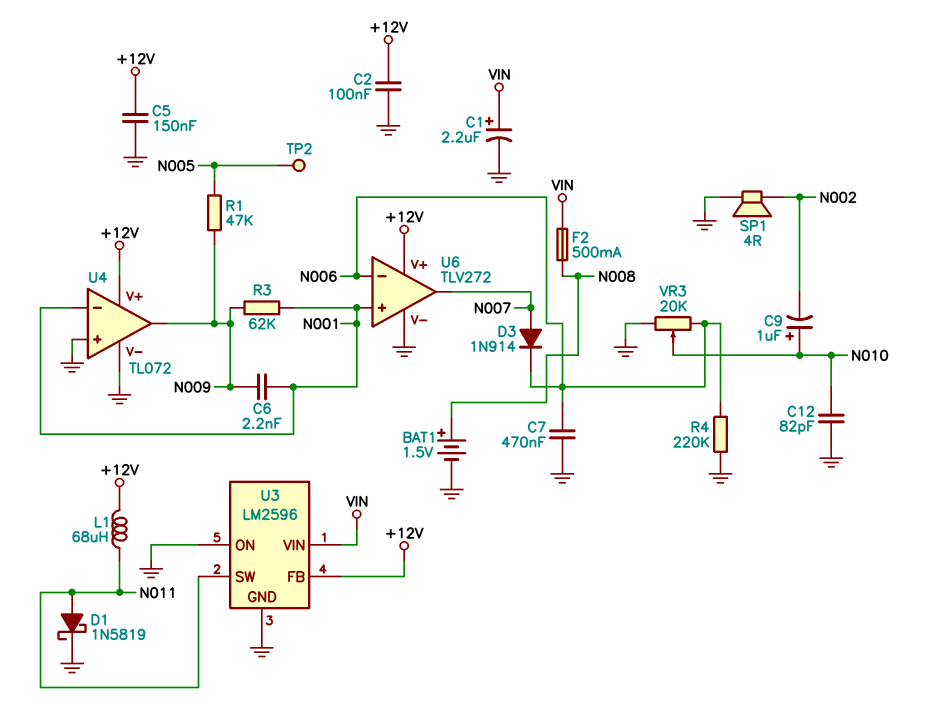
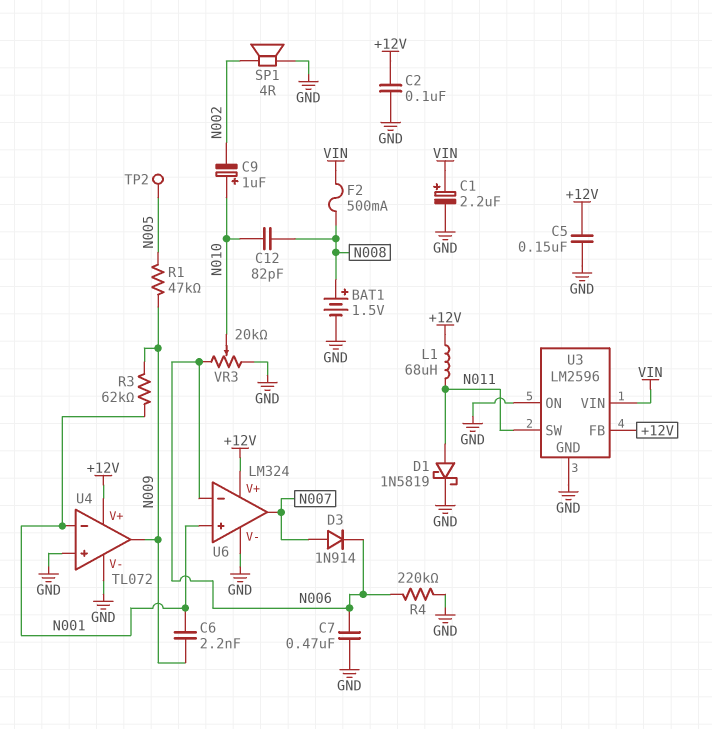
C12: 82pF (GND, N010) -> 82pF (N008, N010)
U6: TLV272 -> LM324

